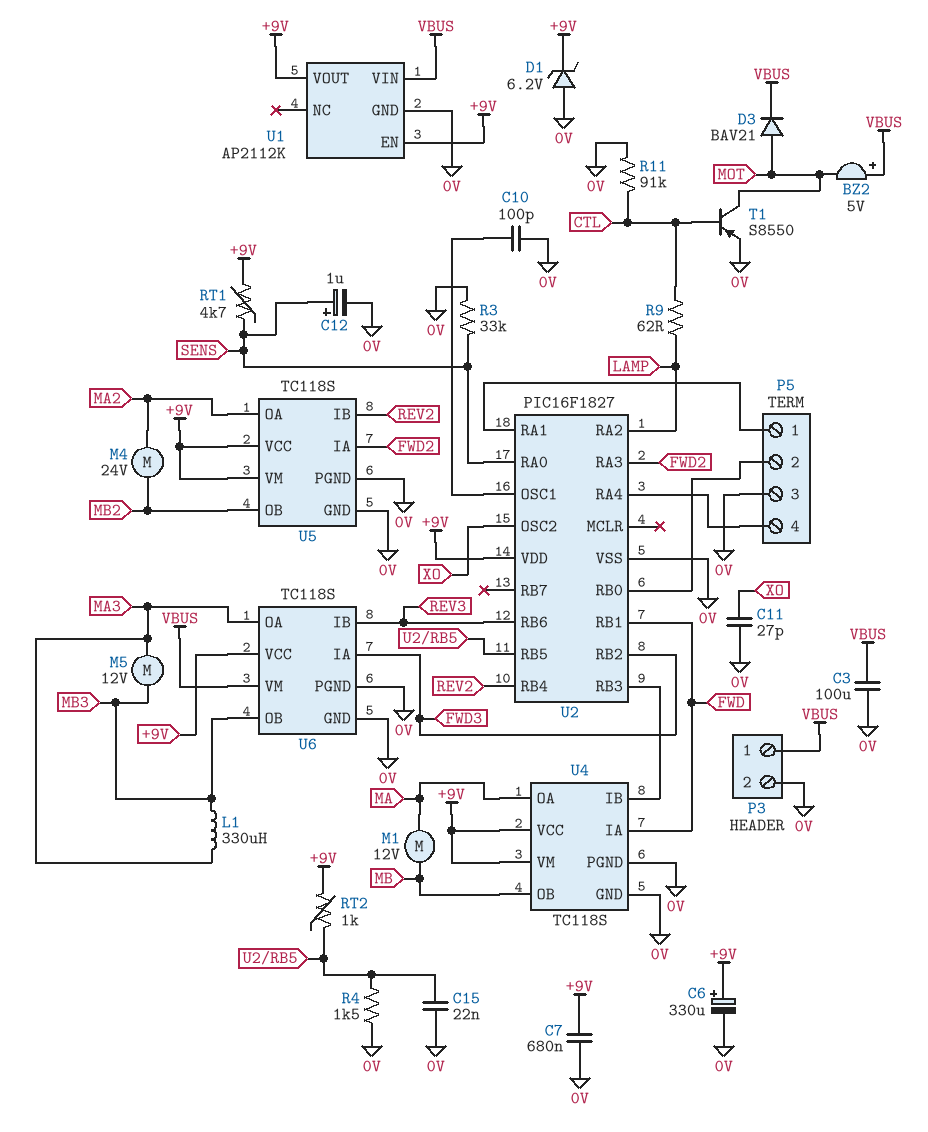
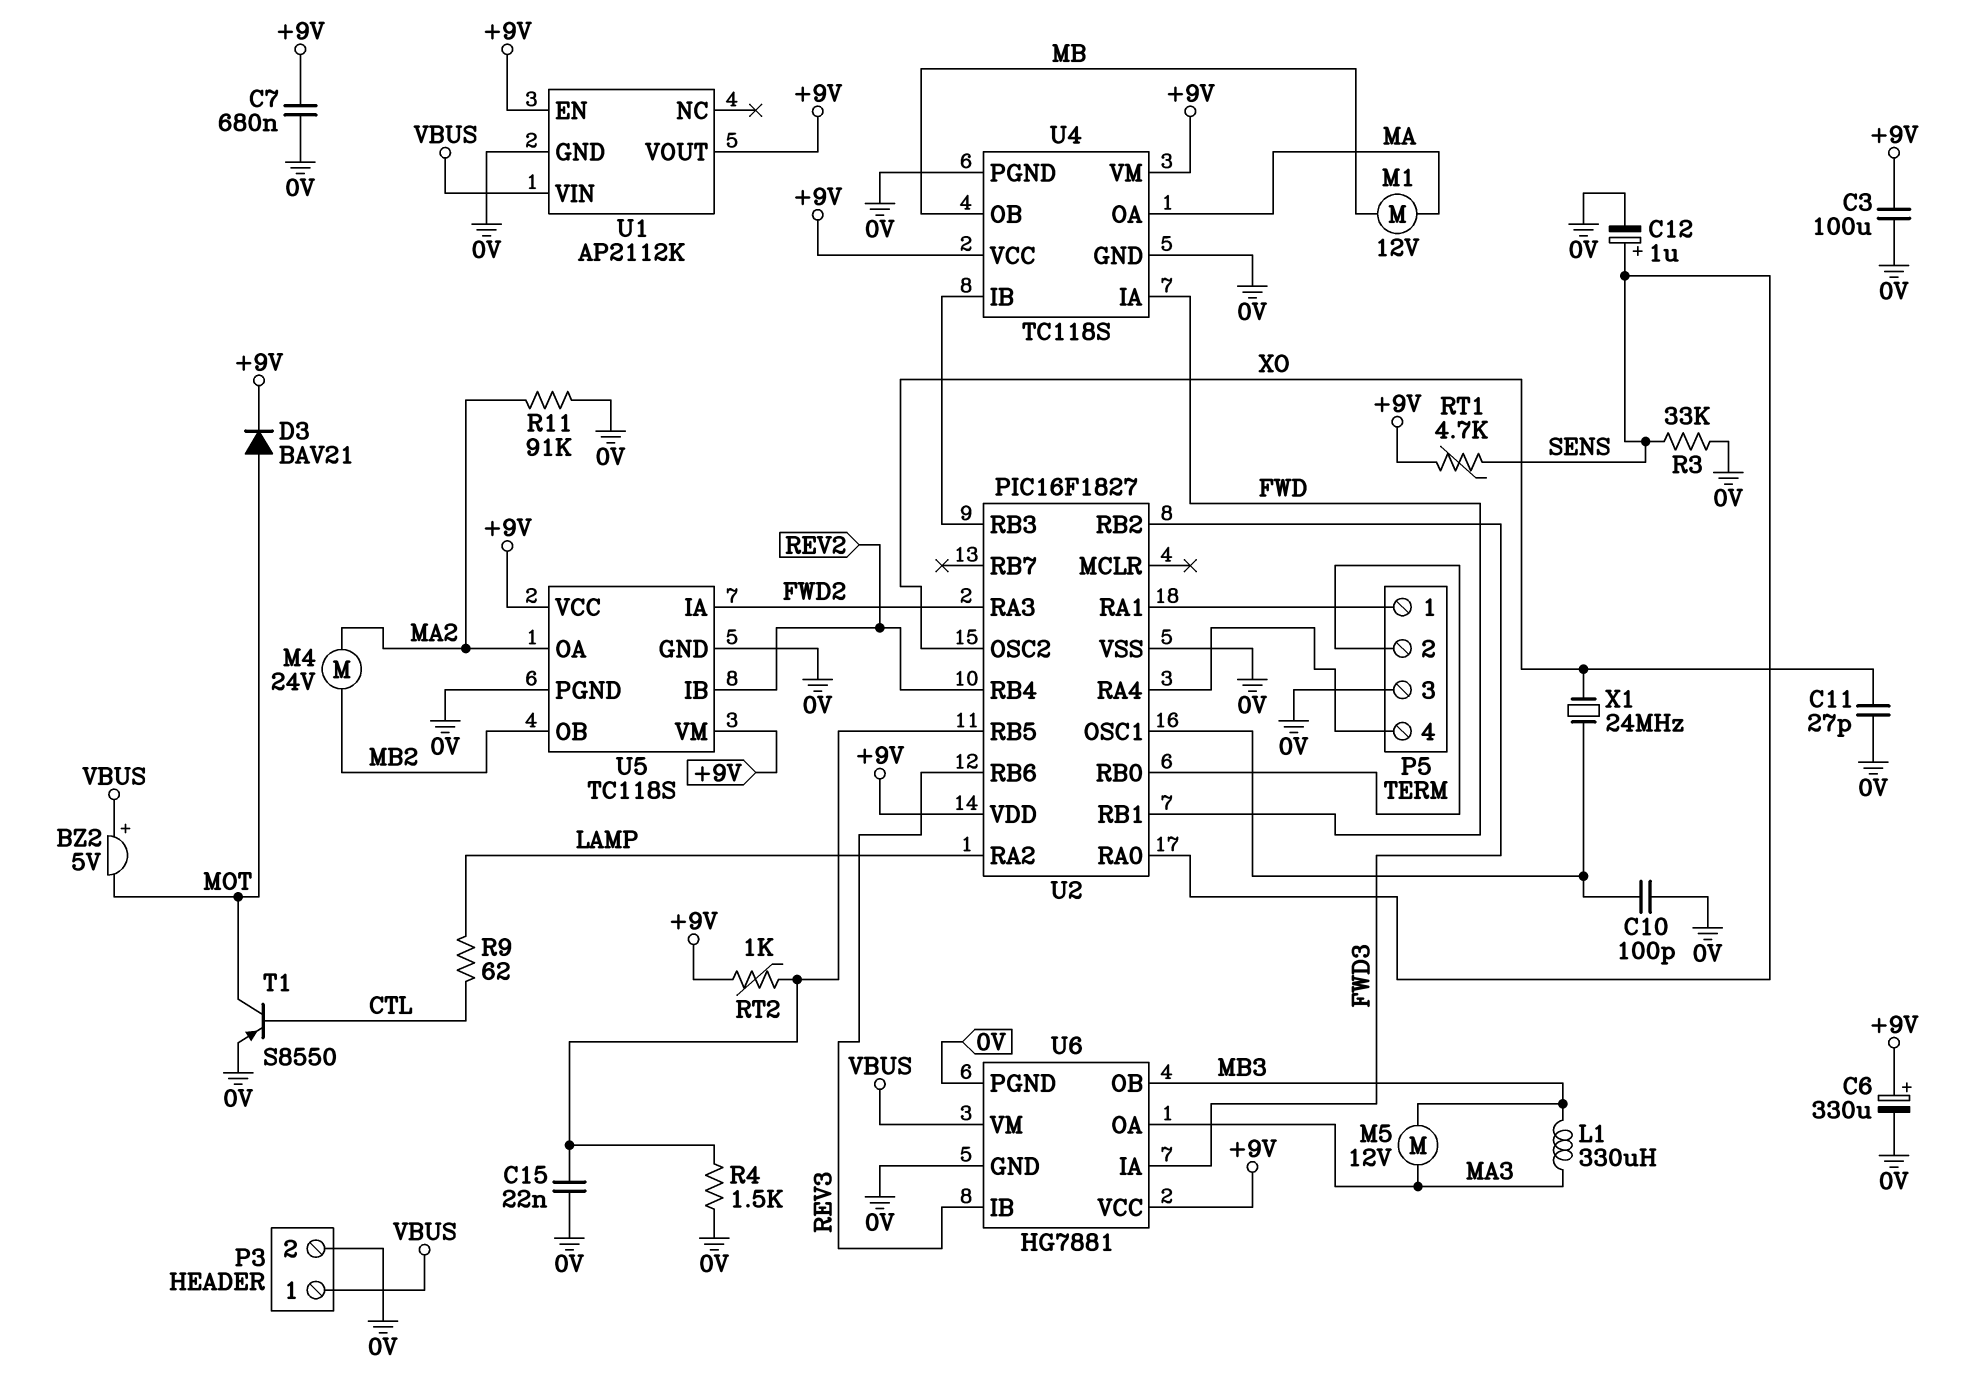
C3: 100uF (0V, VBUS) -> 100uF (+9V, 0V)
D1: zener 6.2V (A 0V, K +9V) -> none
D3: diode BAV21 (A MOT, K VBUS) -> diode BAV21 (A MOT, K +9V)
R11: 91k (0V, CTL) -> 91k (0V, MA2)
U6: TC118S -> HG7881
X1: none -> 24MHz (U2/OSC1, XO)

